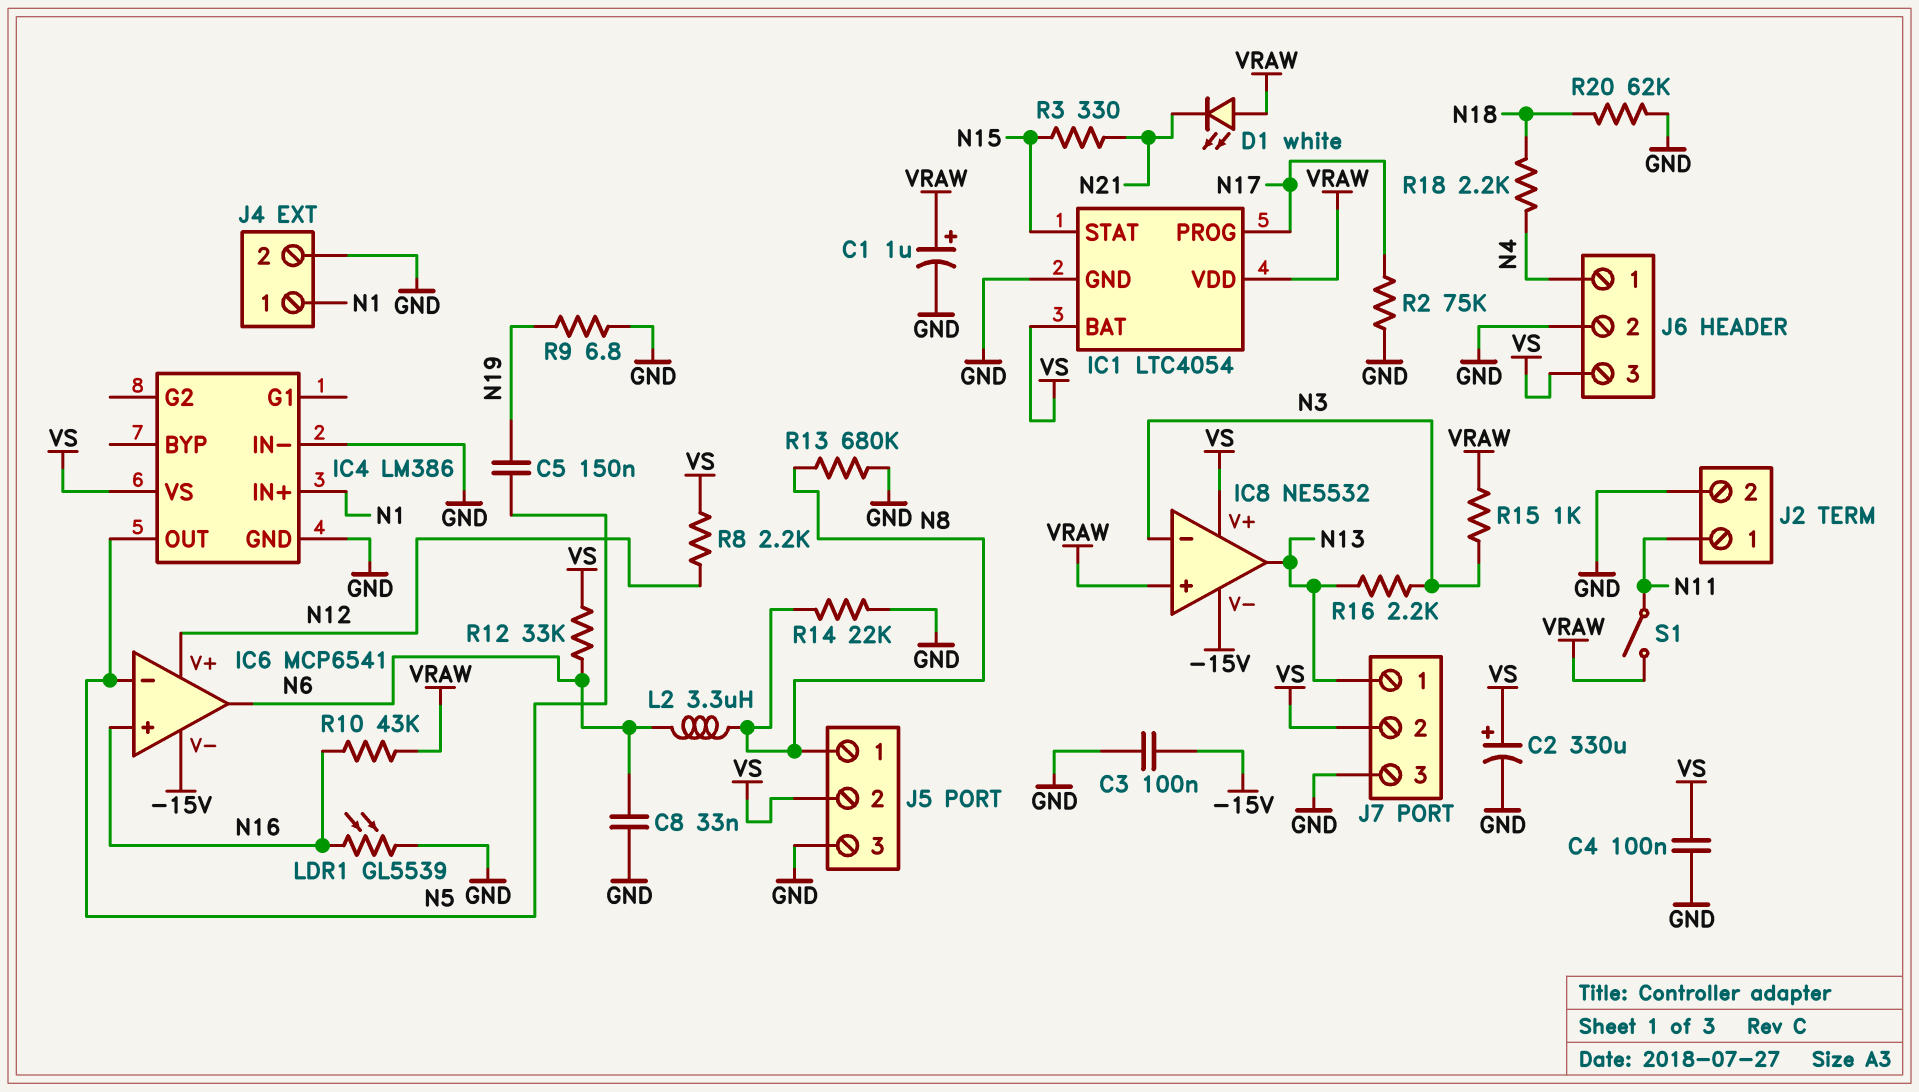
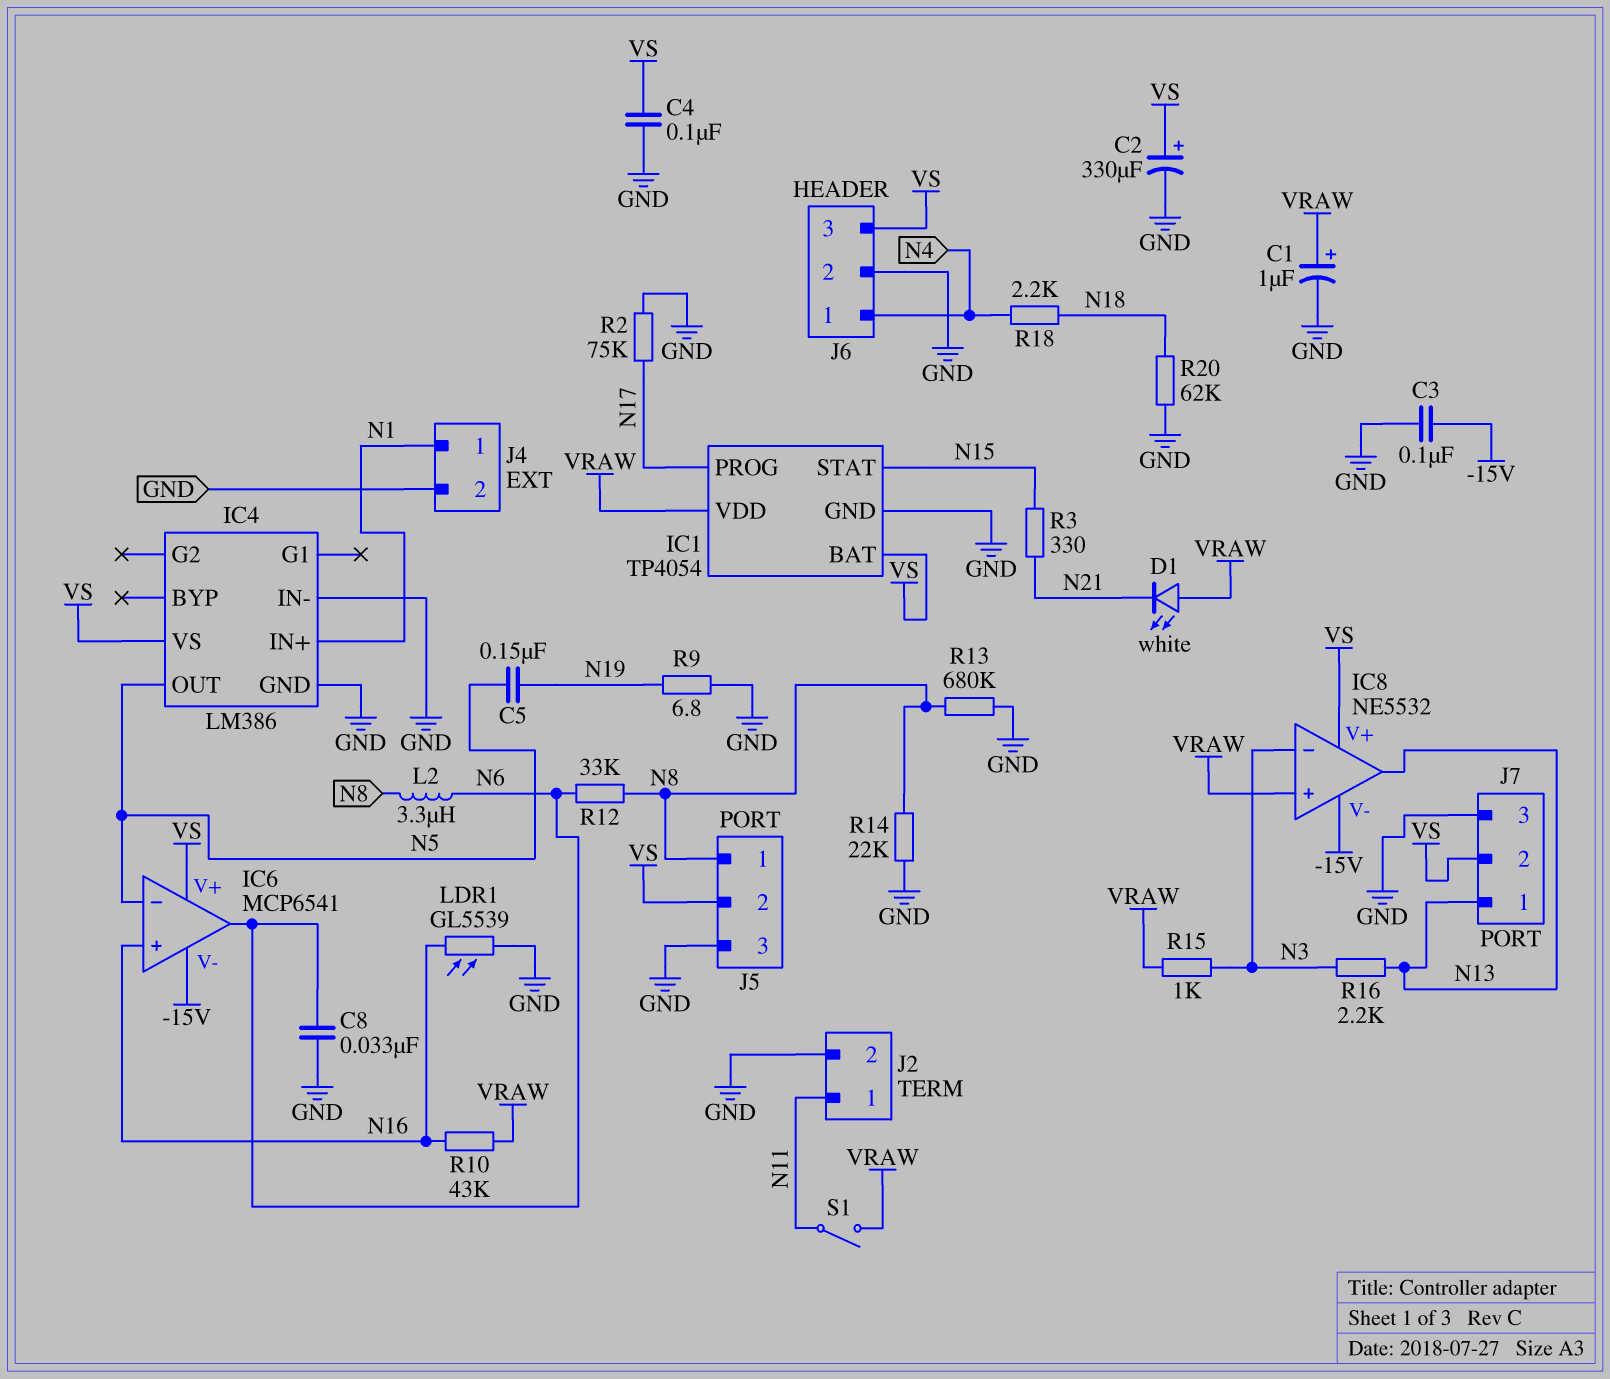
IC1: LTC4054 -> TP4054
IC6 pin V+: N12 -> VS
R8: 2.2k (N12, VS) -> none
R12: 33k (N6, VS) -> 33k (N6, N8)

